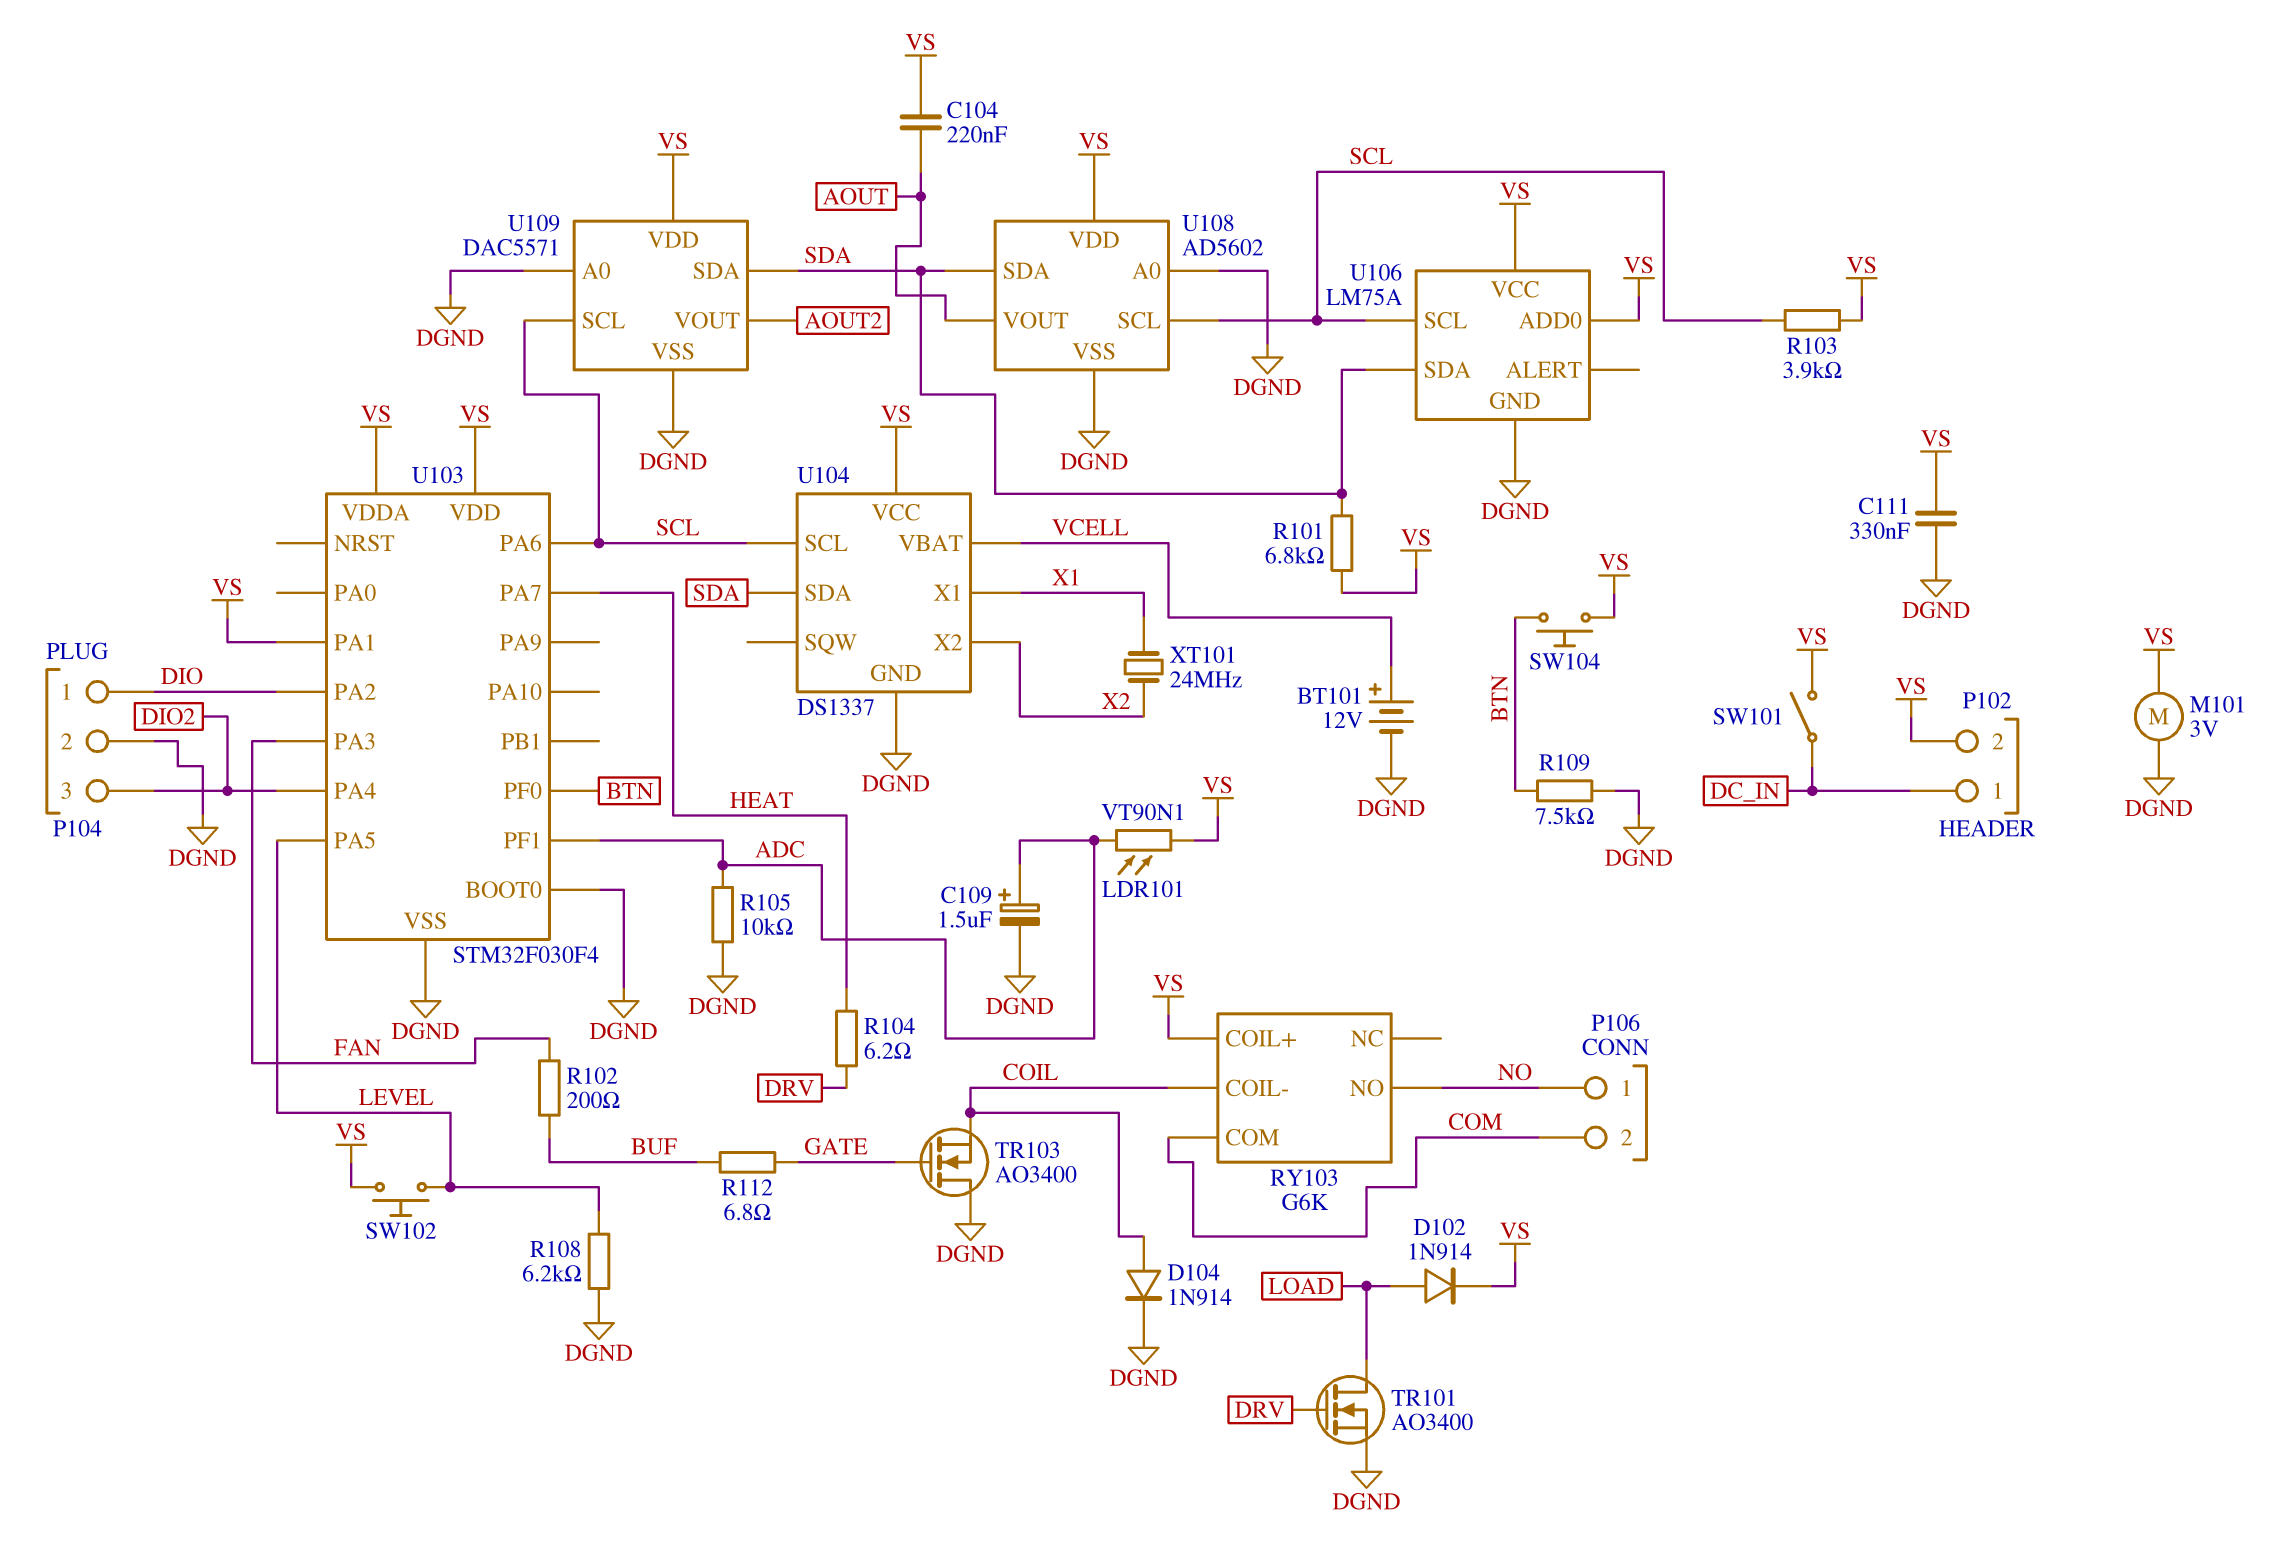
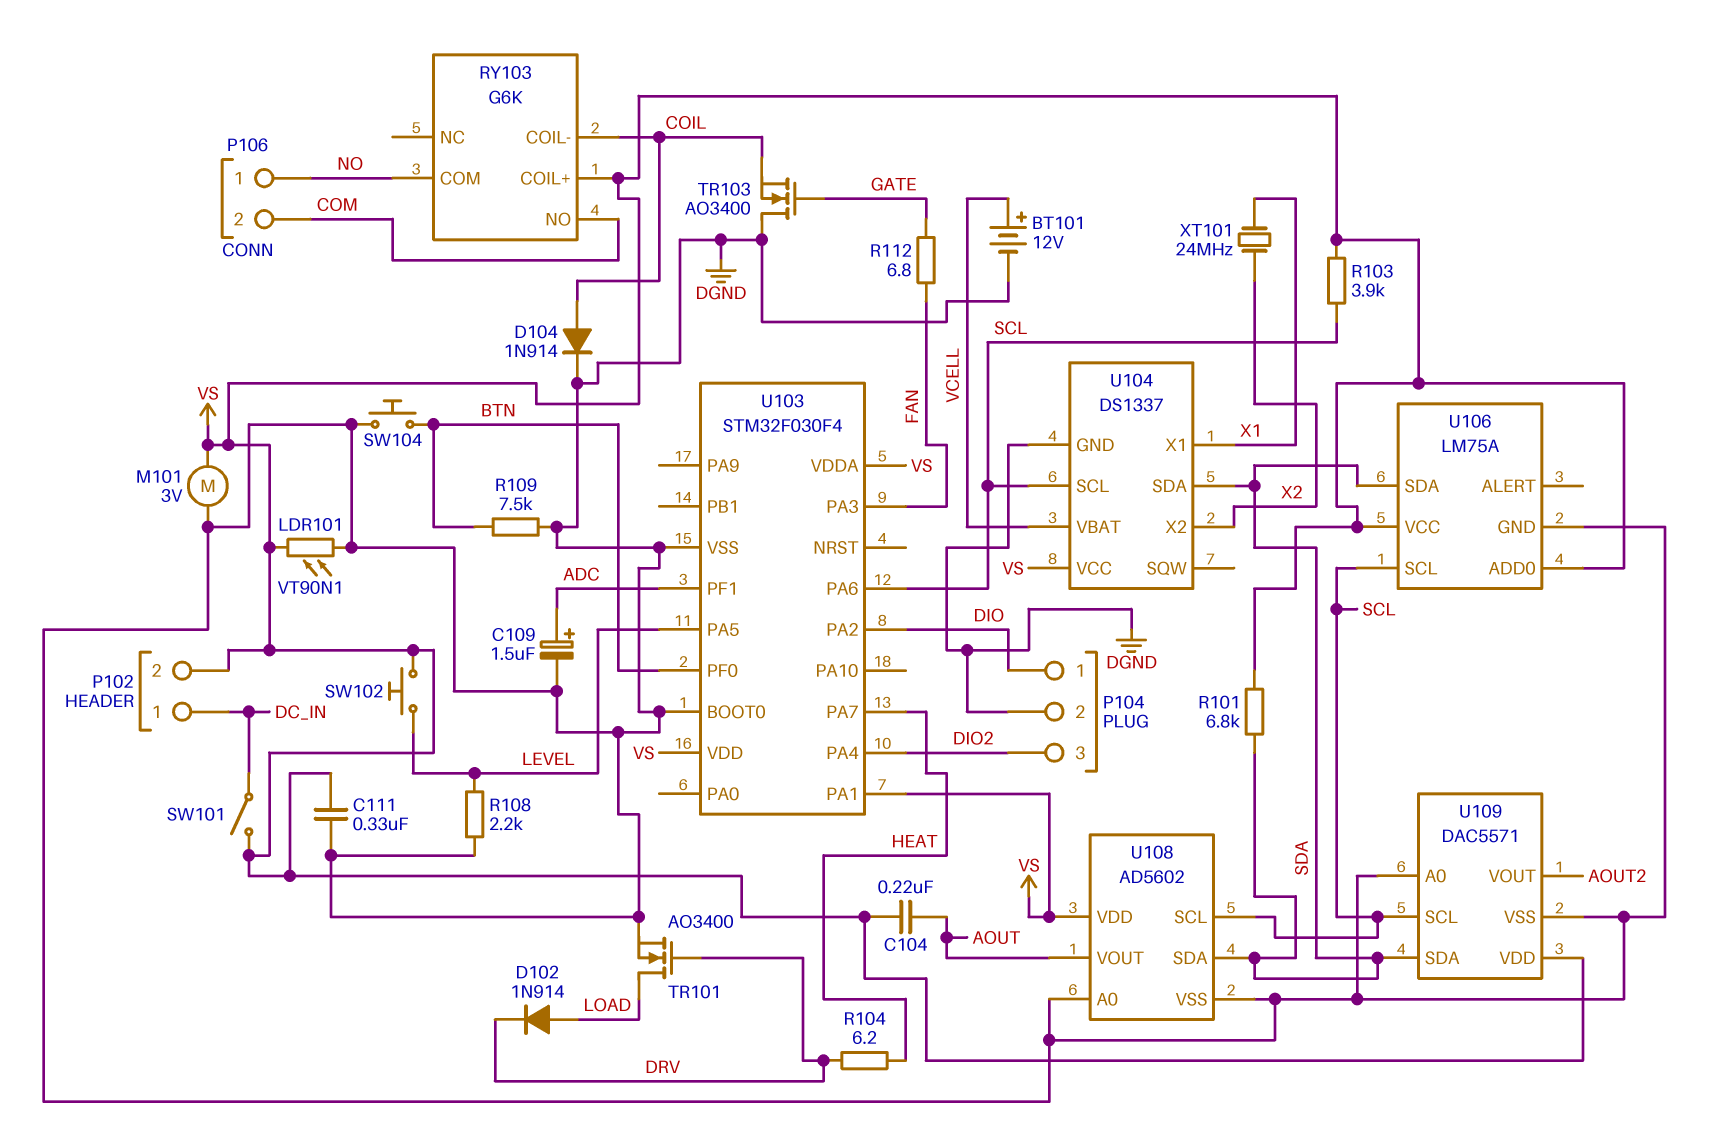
D102: diode 1N914 (A LOAD, K VS) -> diode 1N914 (A LOAD, K DRV)
LDR101: VT90N1 (ADC, VS) -> VT90N1 (DGND, VS)
R102: 200 (BUF, FAN) -> none
R105: 10k (ADC, DGND) -> none
R108: 6.2k (DGND, LEVEL) -> 2.2k (DGND, LEVEL)
R112: 6.8 (BUF, GATE) -> 6.8 (FAN, GATE)
RY103 pin COM: COM -> NO
RY103 pin NO: NO -> COM
SW104: button (BTN, VS) -> button (BTN, DGND)

